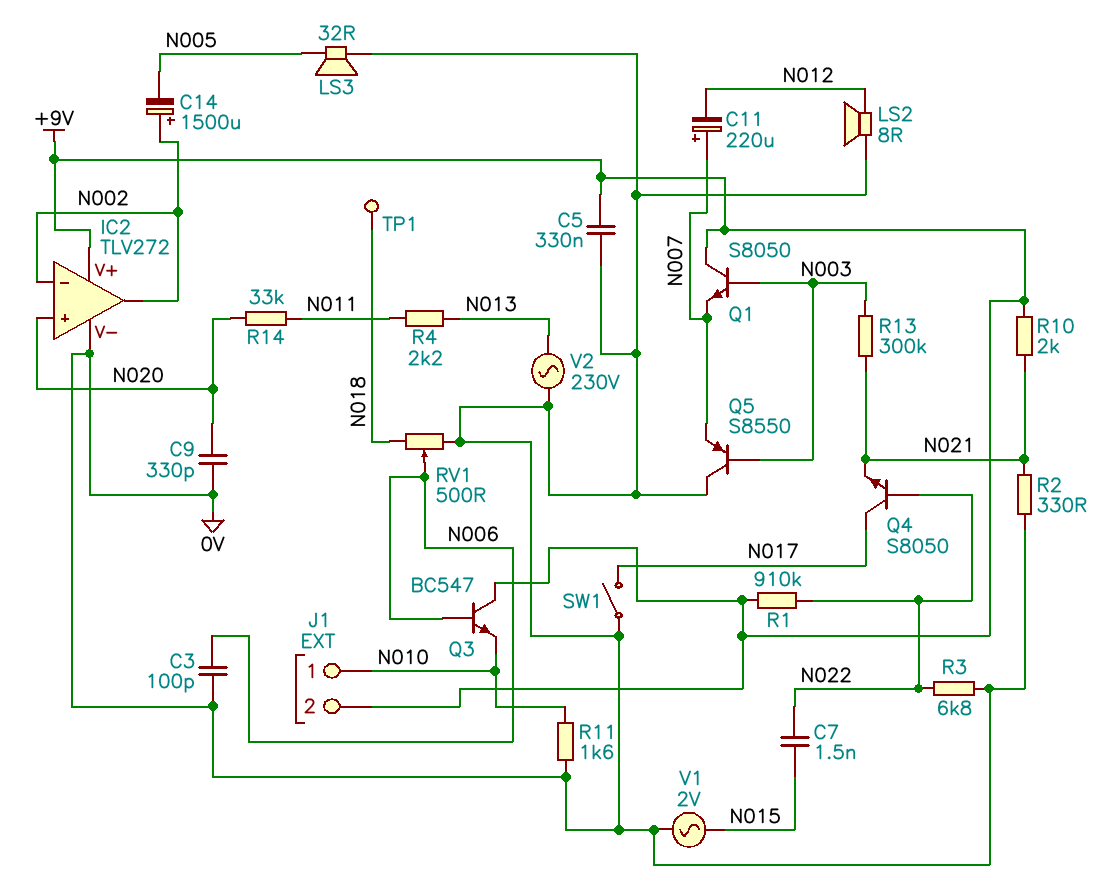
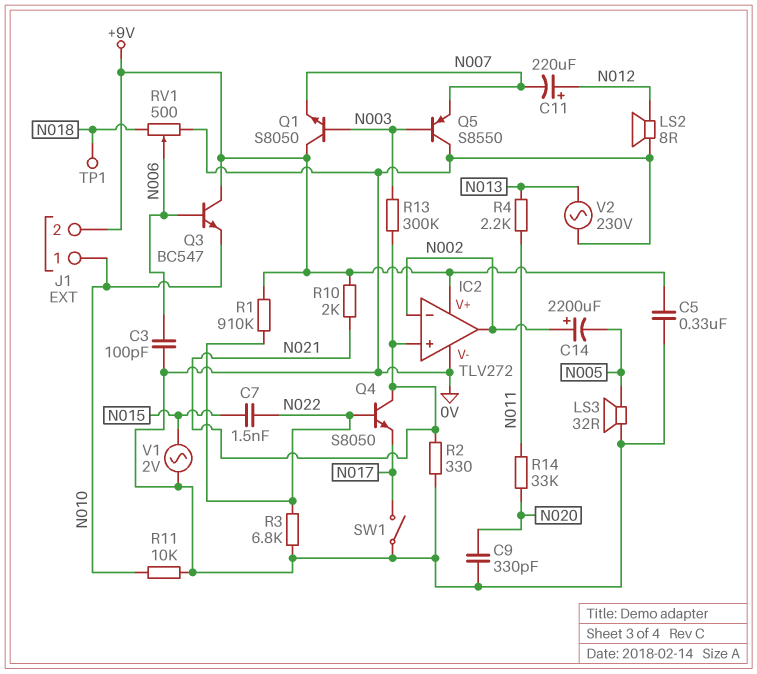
C11: 220uF (plus N007, minus N012) -> 220uF (plus N012, minus N007)
C14: 1500uF (plus N002, minus N005) -> 2200uF (plus N002, minus N005)
IC2 pin in+: N020 -> N021
Q4: NPN S8050 (B N022, C N017, E N021) -> NPN S8050 (B N022, C N021, E N017)
R11: 1.6k (0V, N010) -> 10k (0V, N010)

